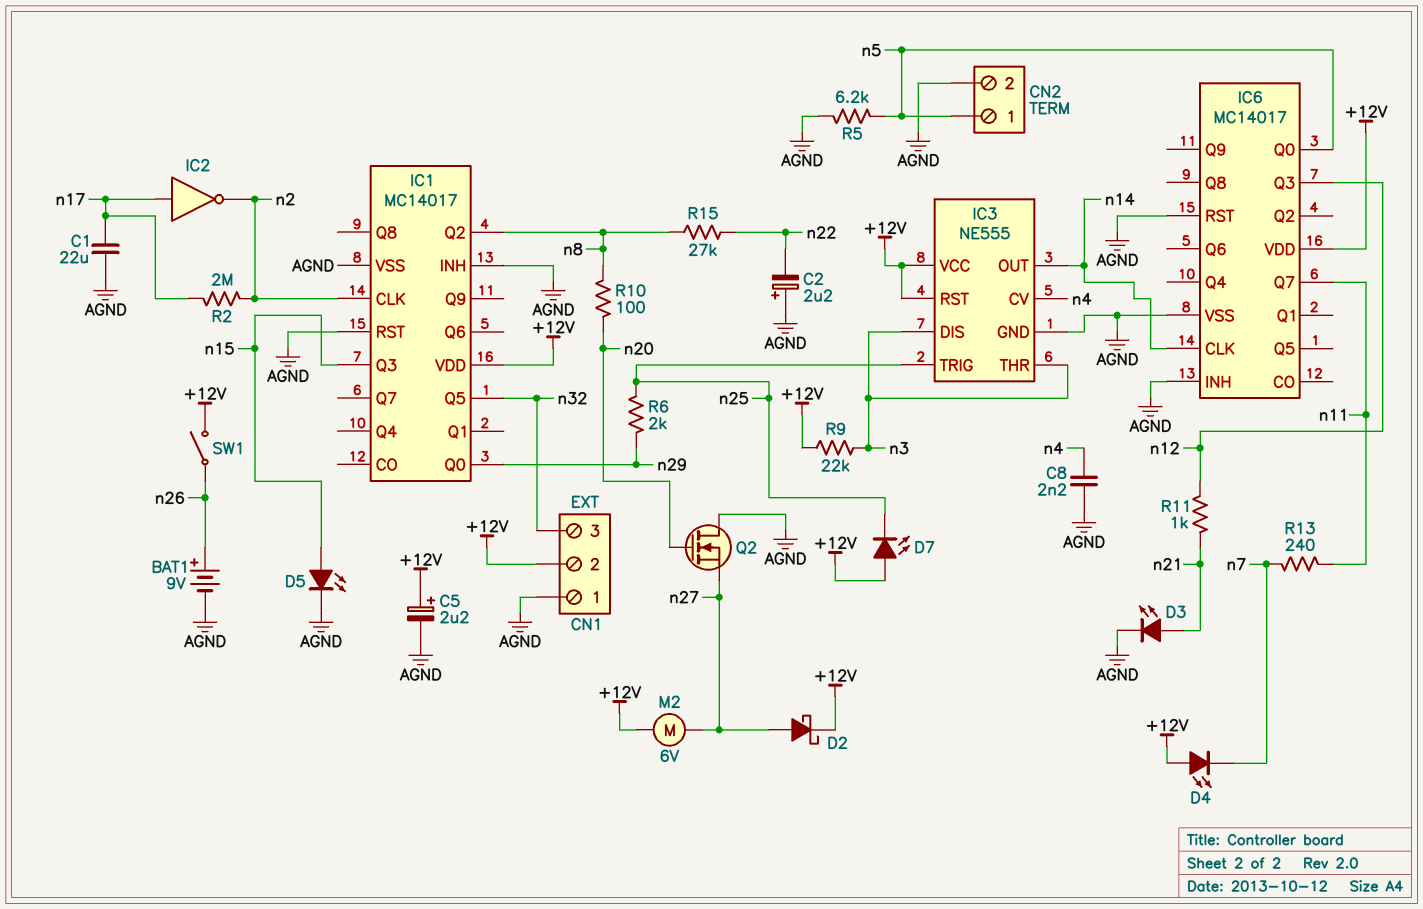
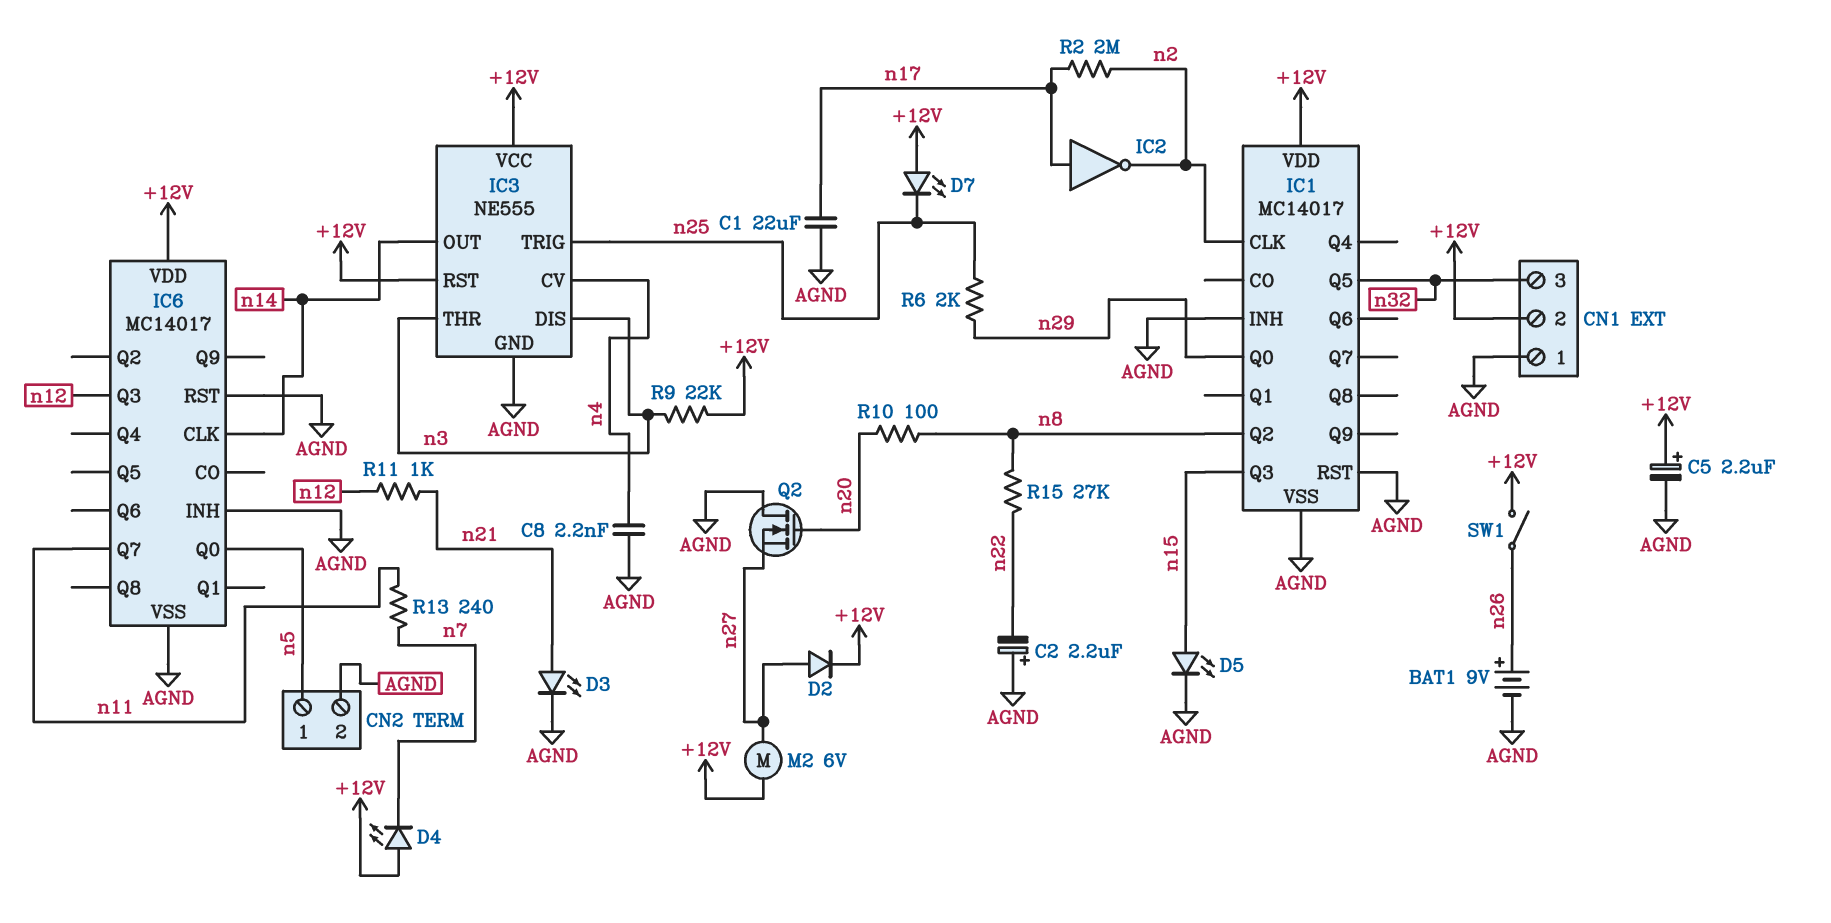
D2: schottky (A n27, K +12V) -> diode (A n27, K +12V)
R5: 6.2k (AGND, n5) -> none

